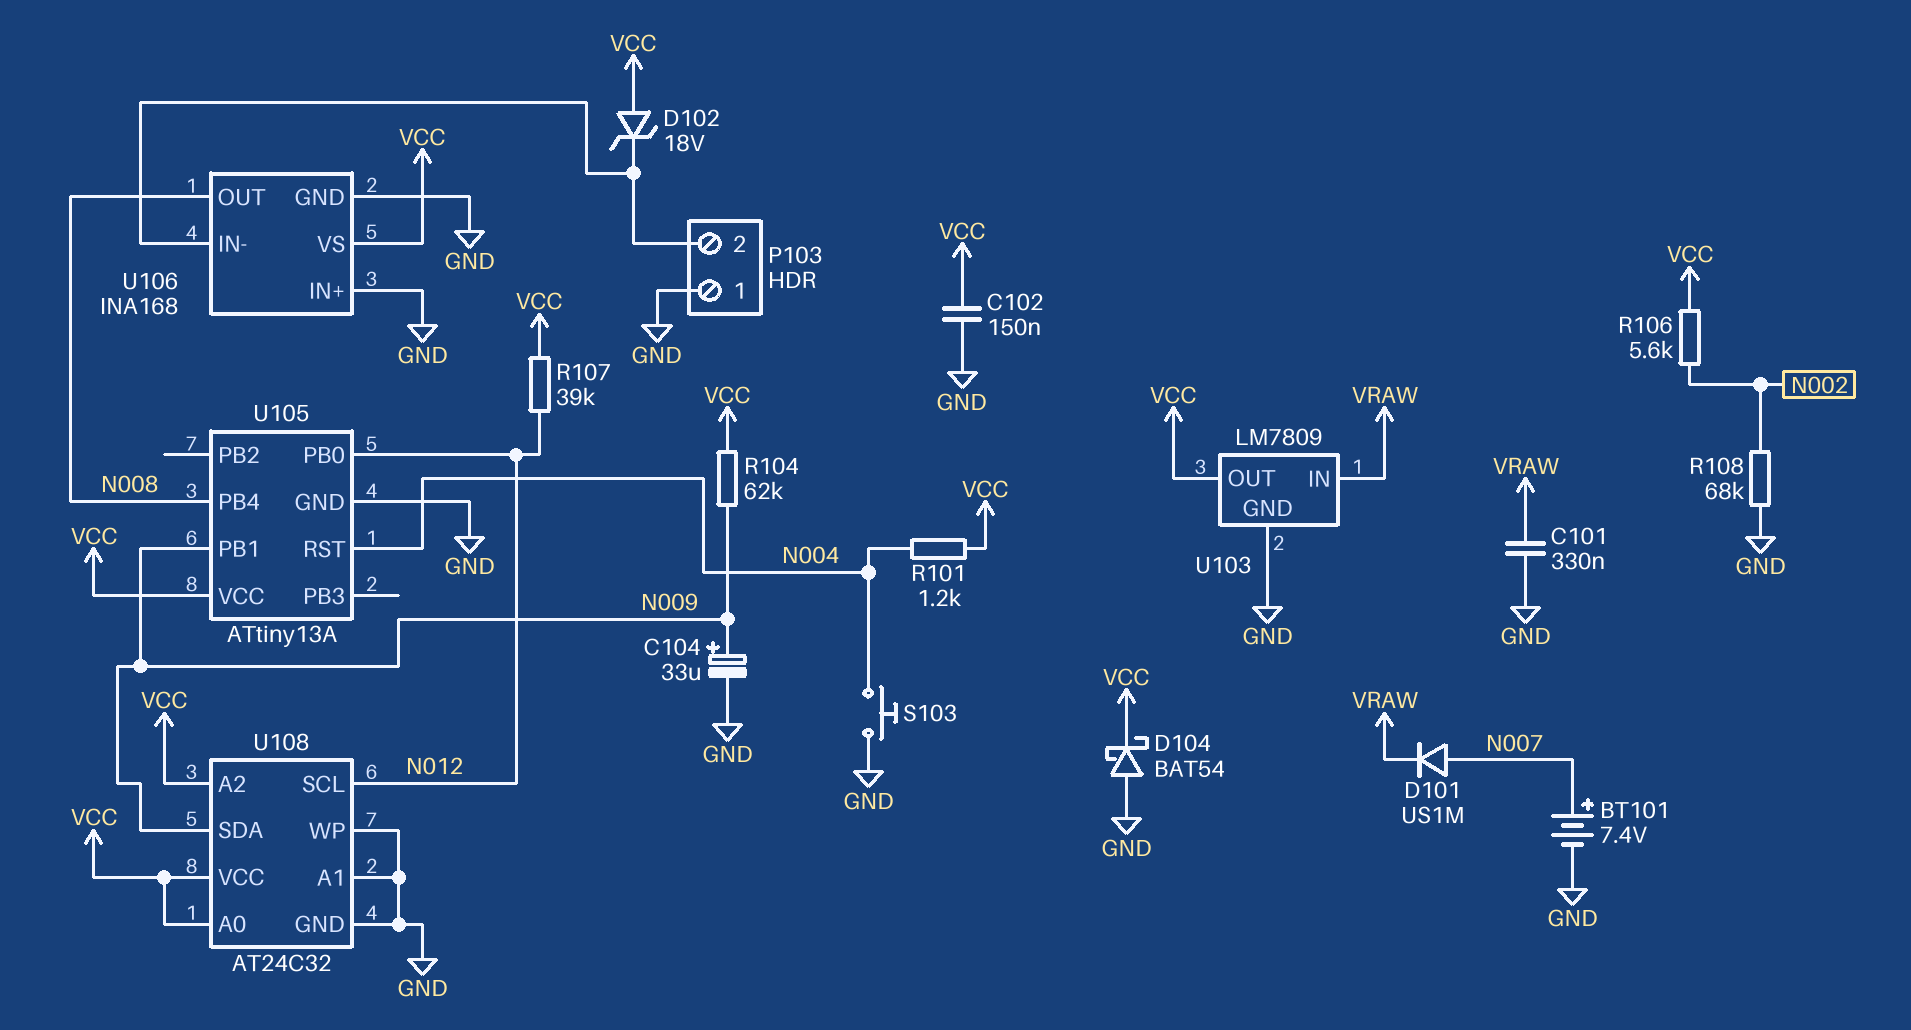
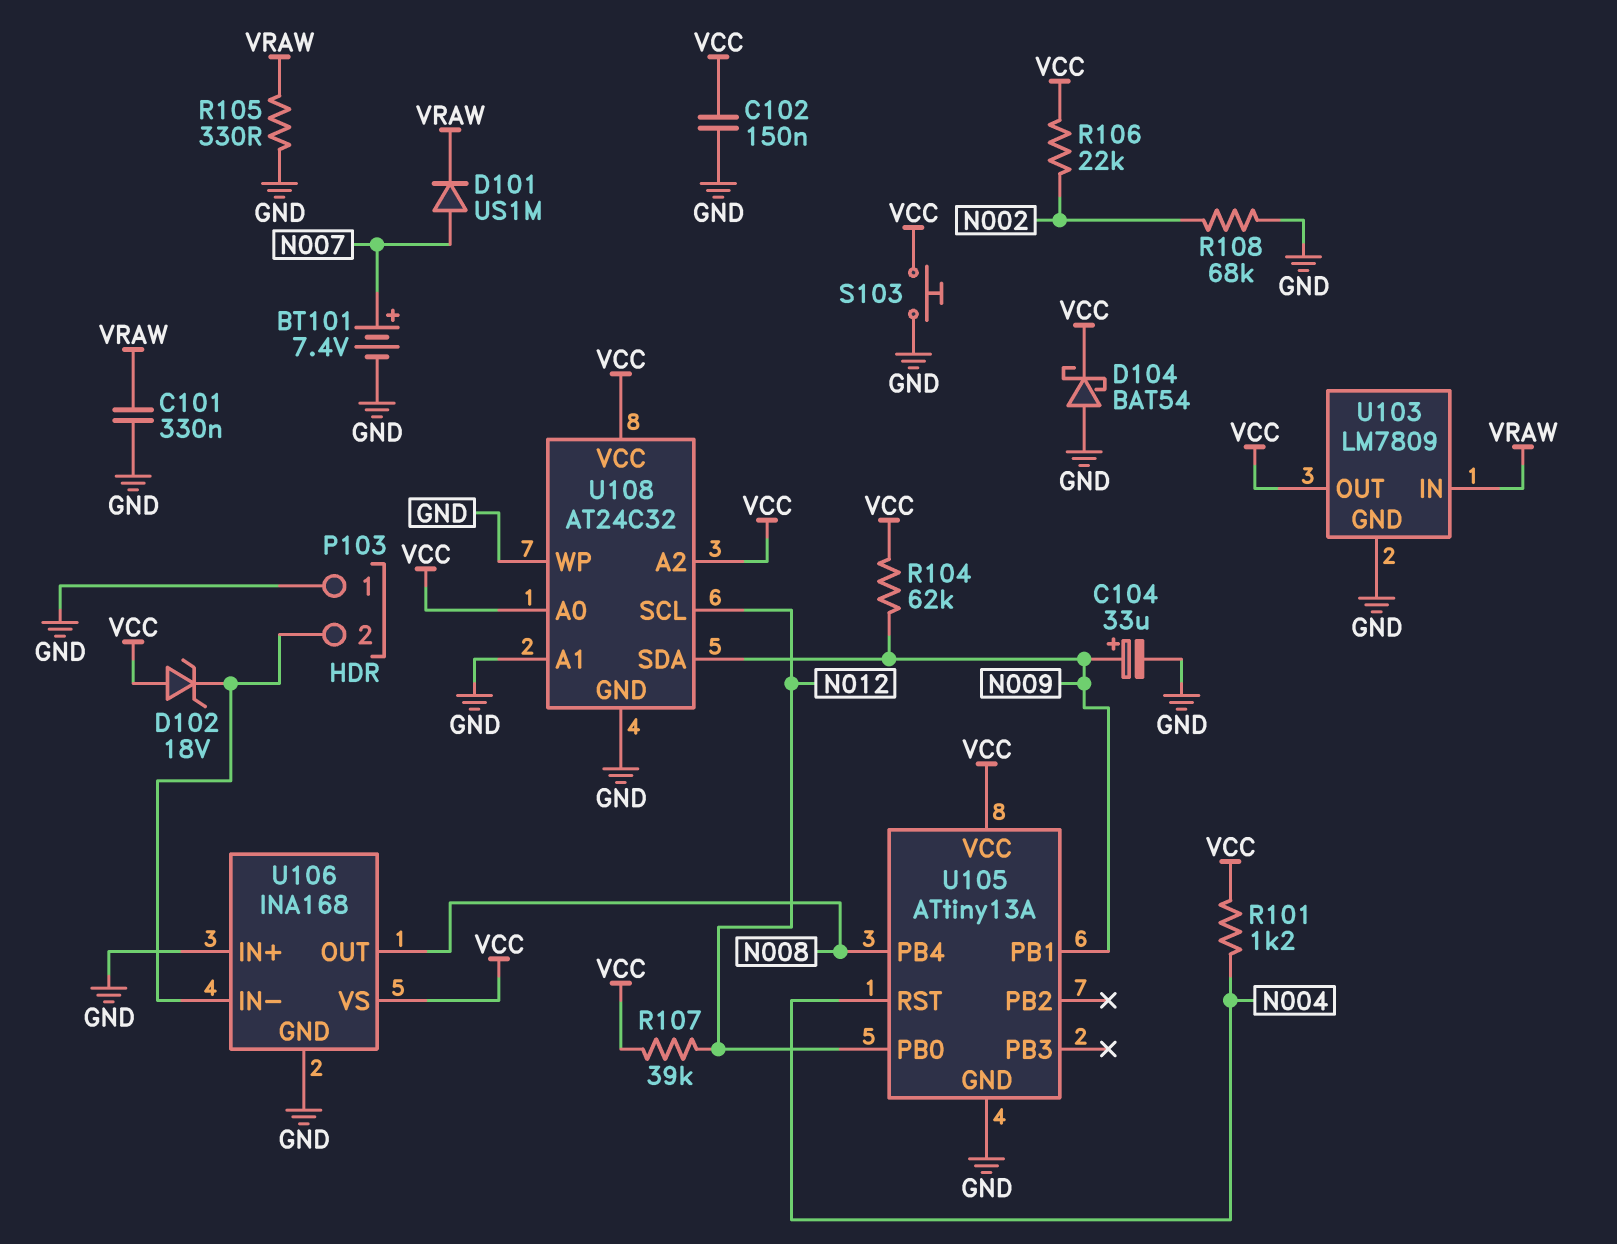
R105: none -> 330 (GND, VRAW)
R106: 5.6k (N002, VCC) -> 22k (N002, VCC)
S103: button (GND, N004) -> button (GND, VCC)

